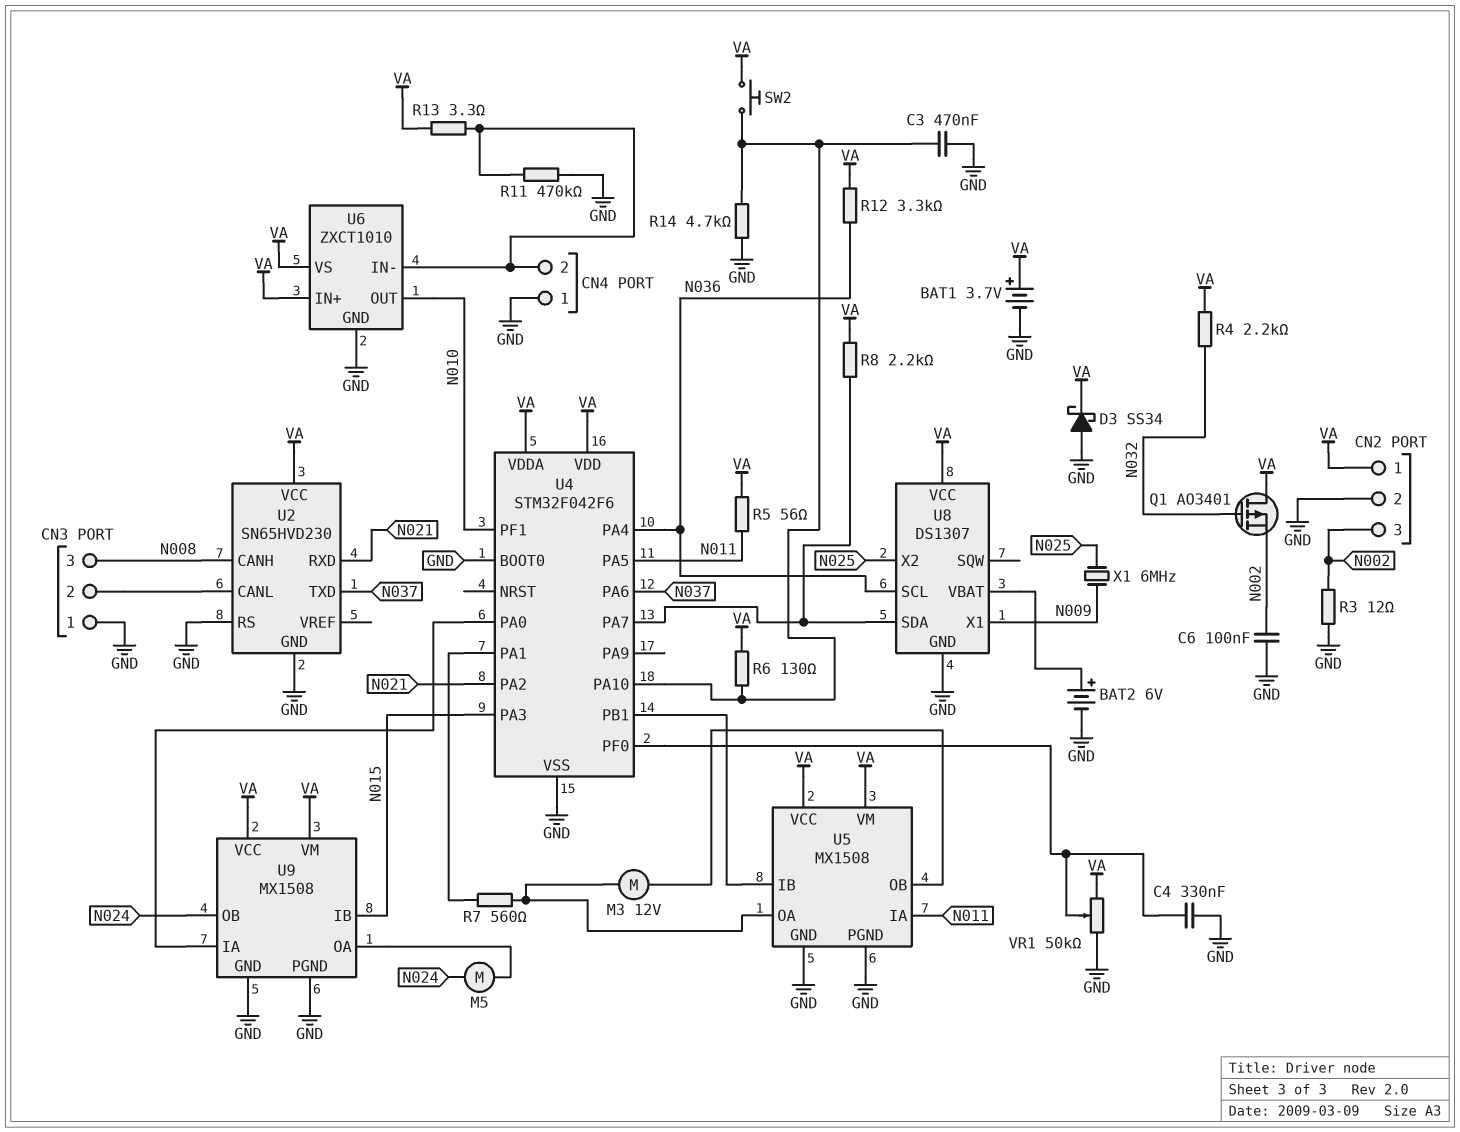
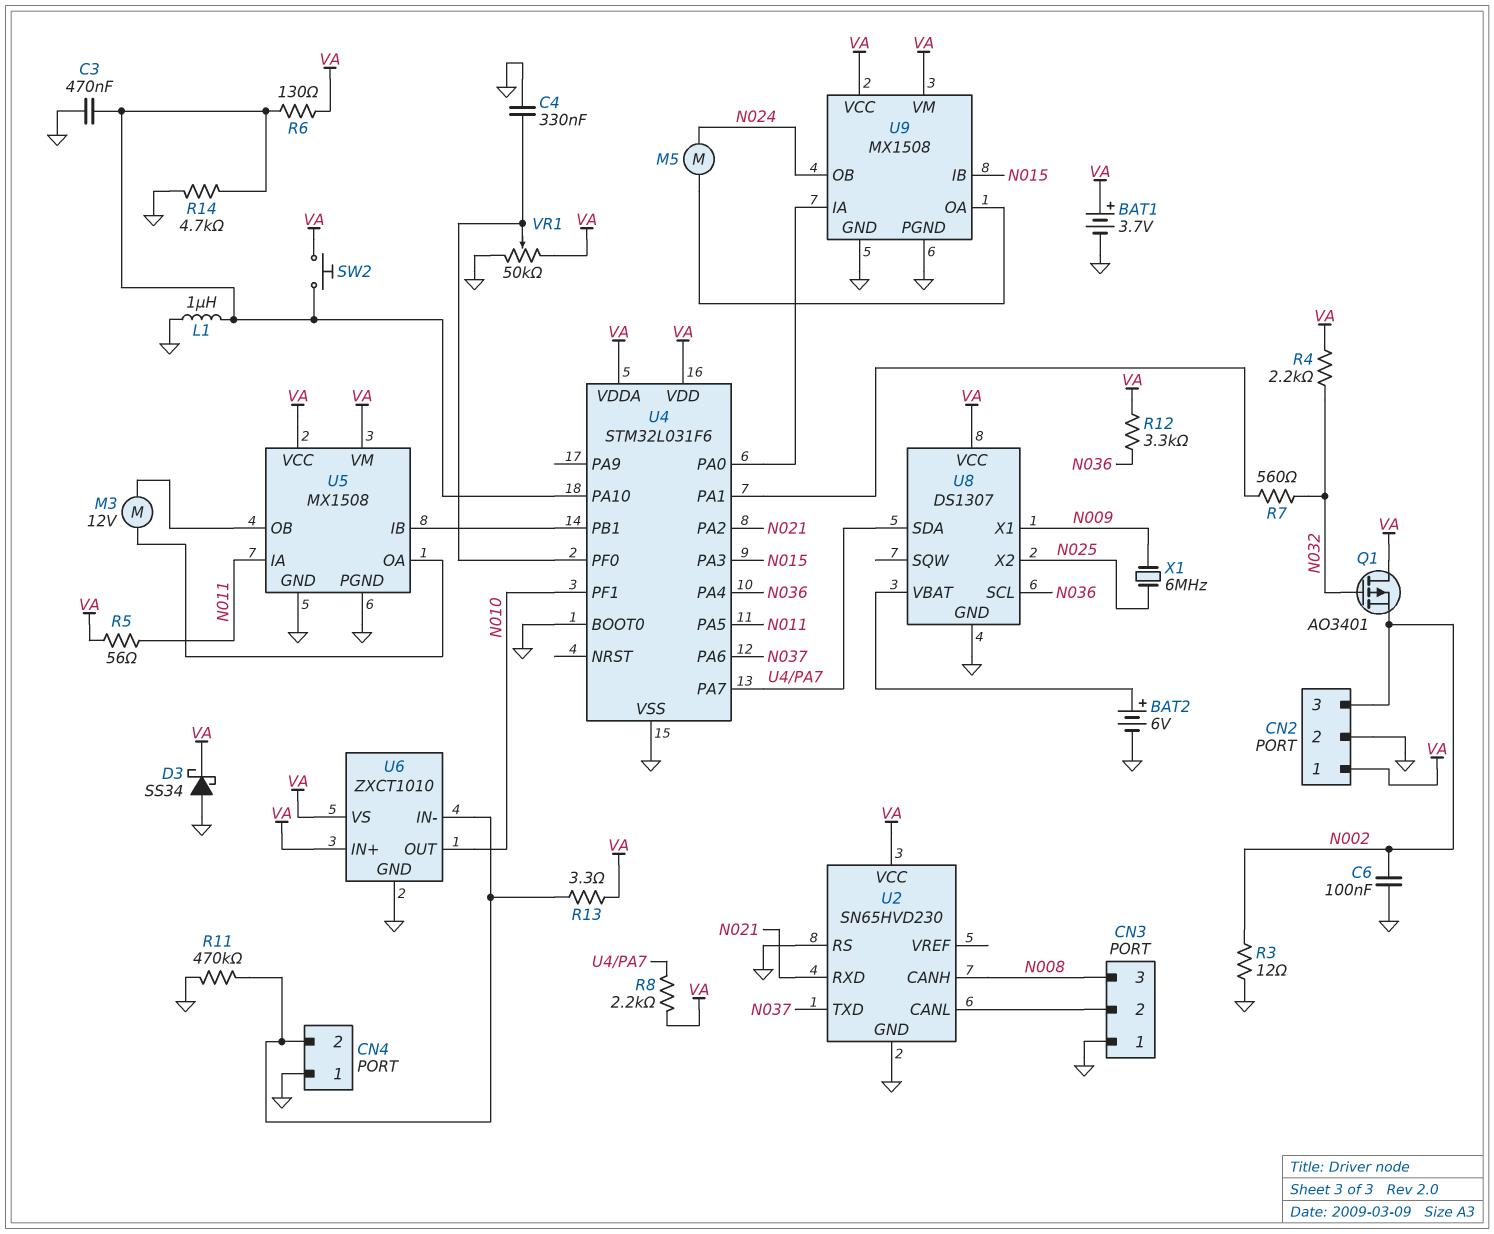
L1: none -> 1uH (GND, U4/PA10)
R7: 560 (U4/PA1, U5/OA) -> 560 (N032, U4/PA1)
U4: STM32F042F6 -> STM32L031F6

